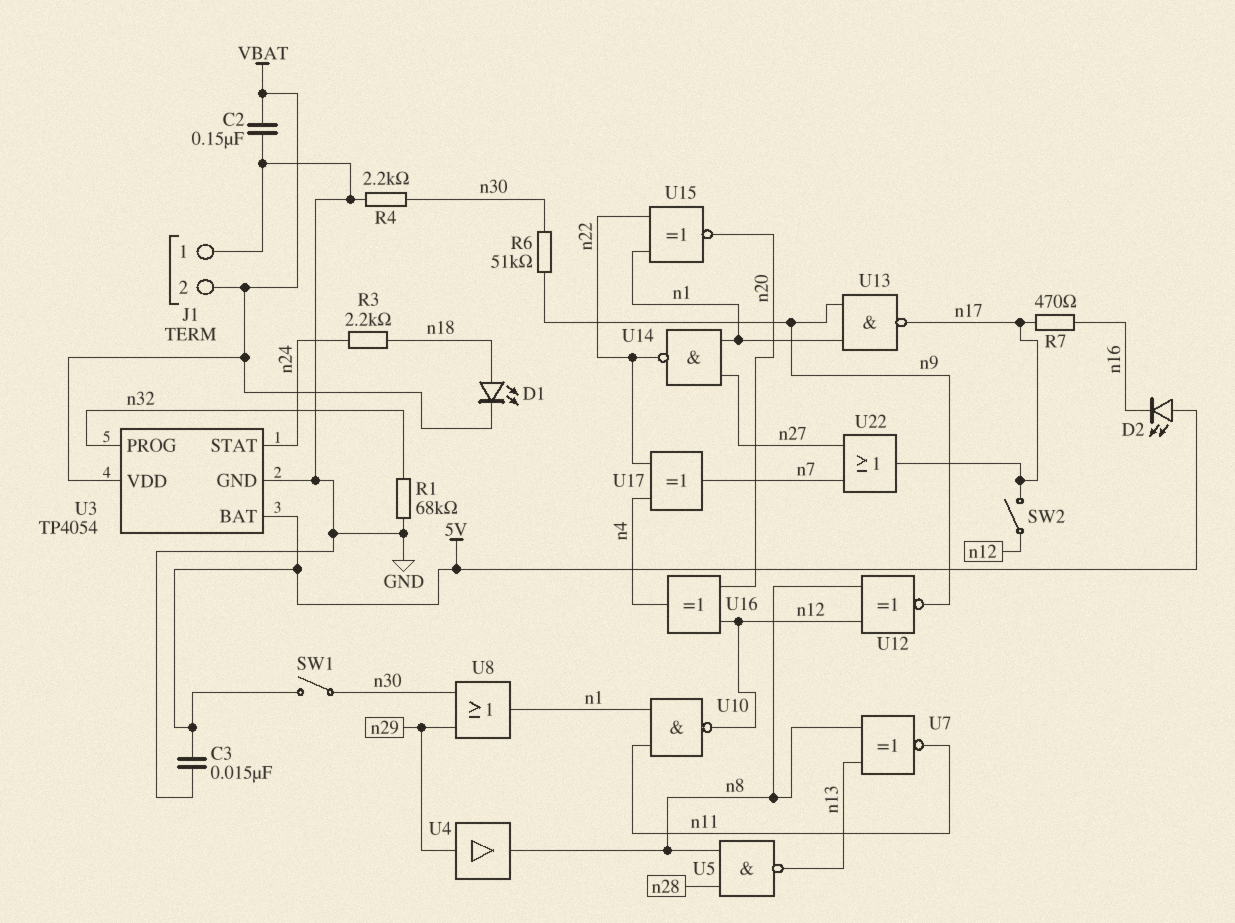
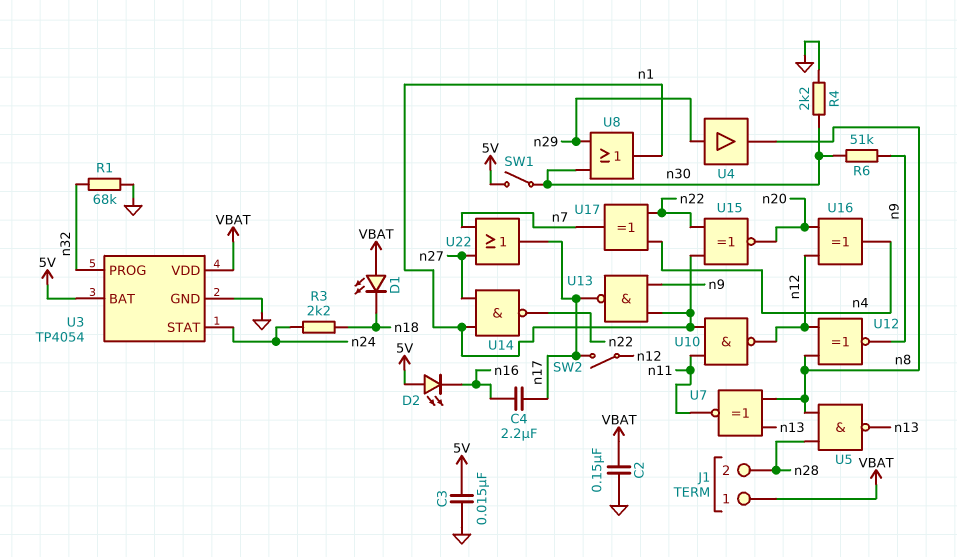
C4: none -> 2.2uF (n16, n17)
D1: LED (A n18, K VBAT) -> LED (A VBAT, K n18)
J1 pin 1: GND -> VBAT
J1 pin 2: VBAT -> n28
R7: 470 (n16, n17) -> none

